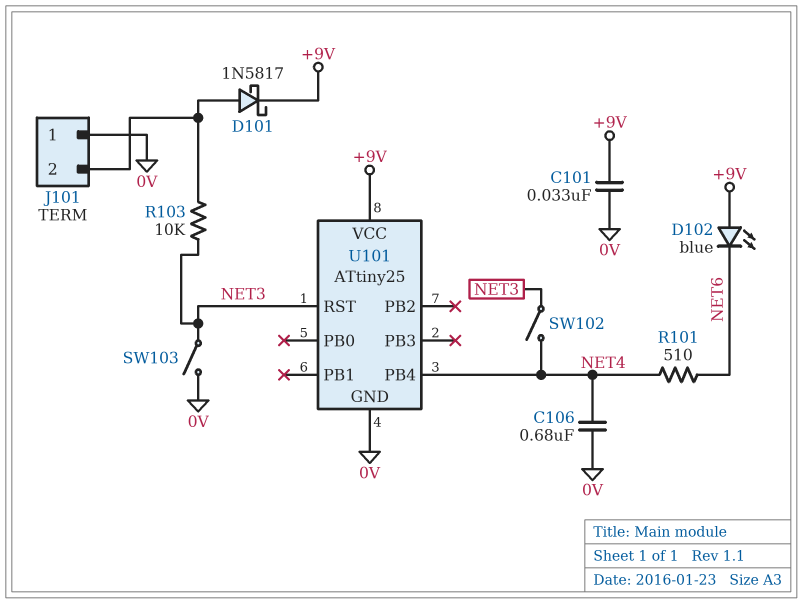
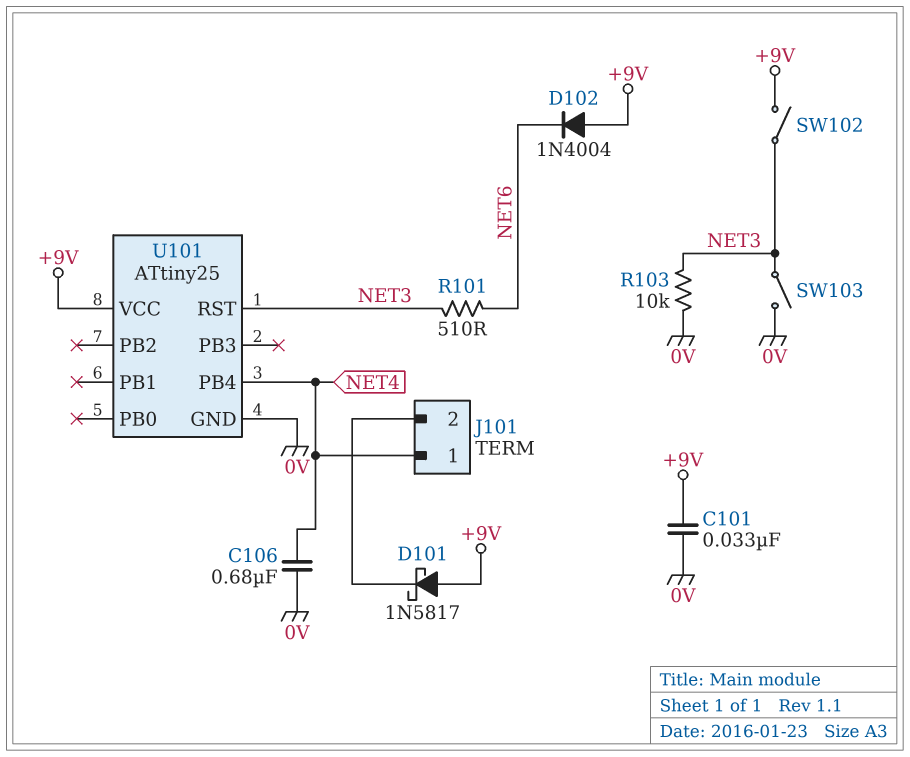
D101: schottky 1N5817 (A J101/2, K +9V) -> schottky 1N5817 (A +9V, K J101/2)
D102: LED blue (A +9V, K NET6) -> diode 1N4004 (A +9V, K NET6)
J101 pin 1: 0V -> NET4
R101: 510 (NET4, NET6) -> 510 (NET3, NET6)
R103: 10k (J101/2, NET3) -> 10k (0V, NET3)
SW102: switch (NET3, NET4) -> switch (+9V, NET3)

